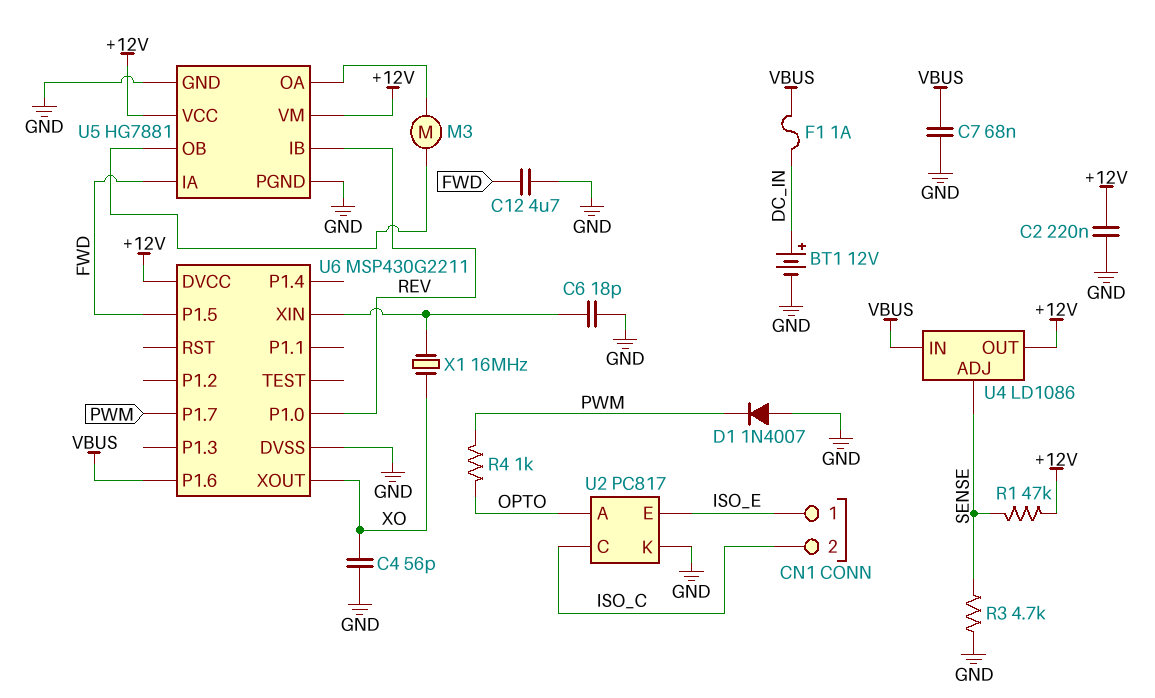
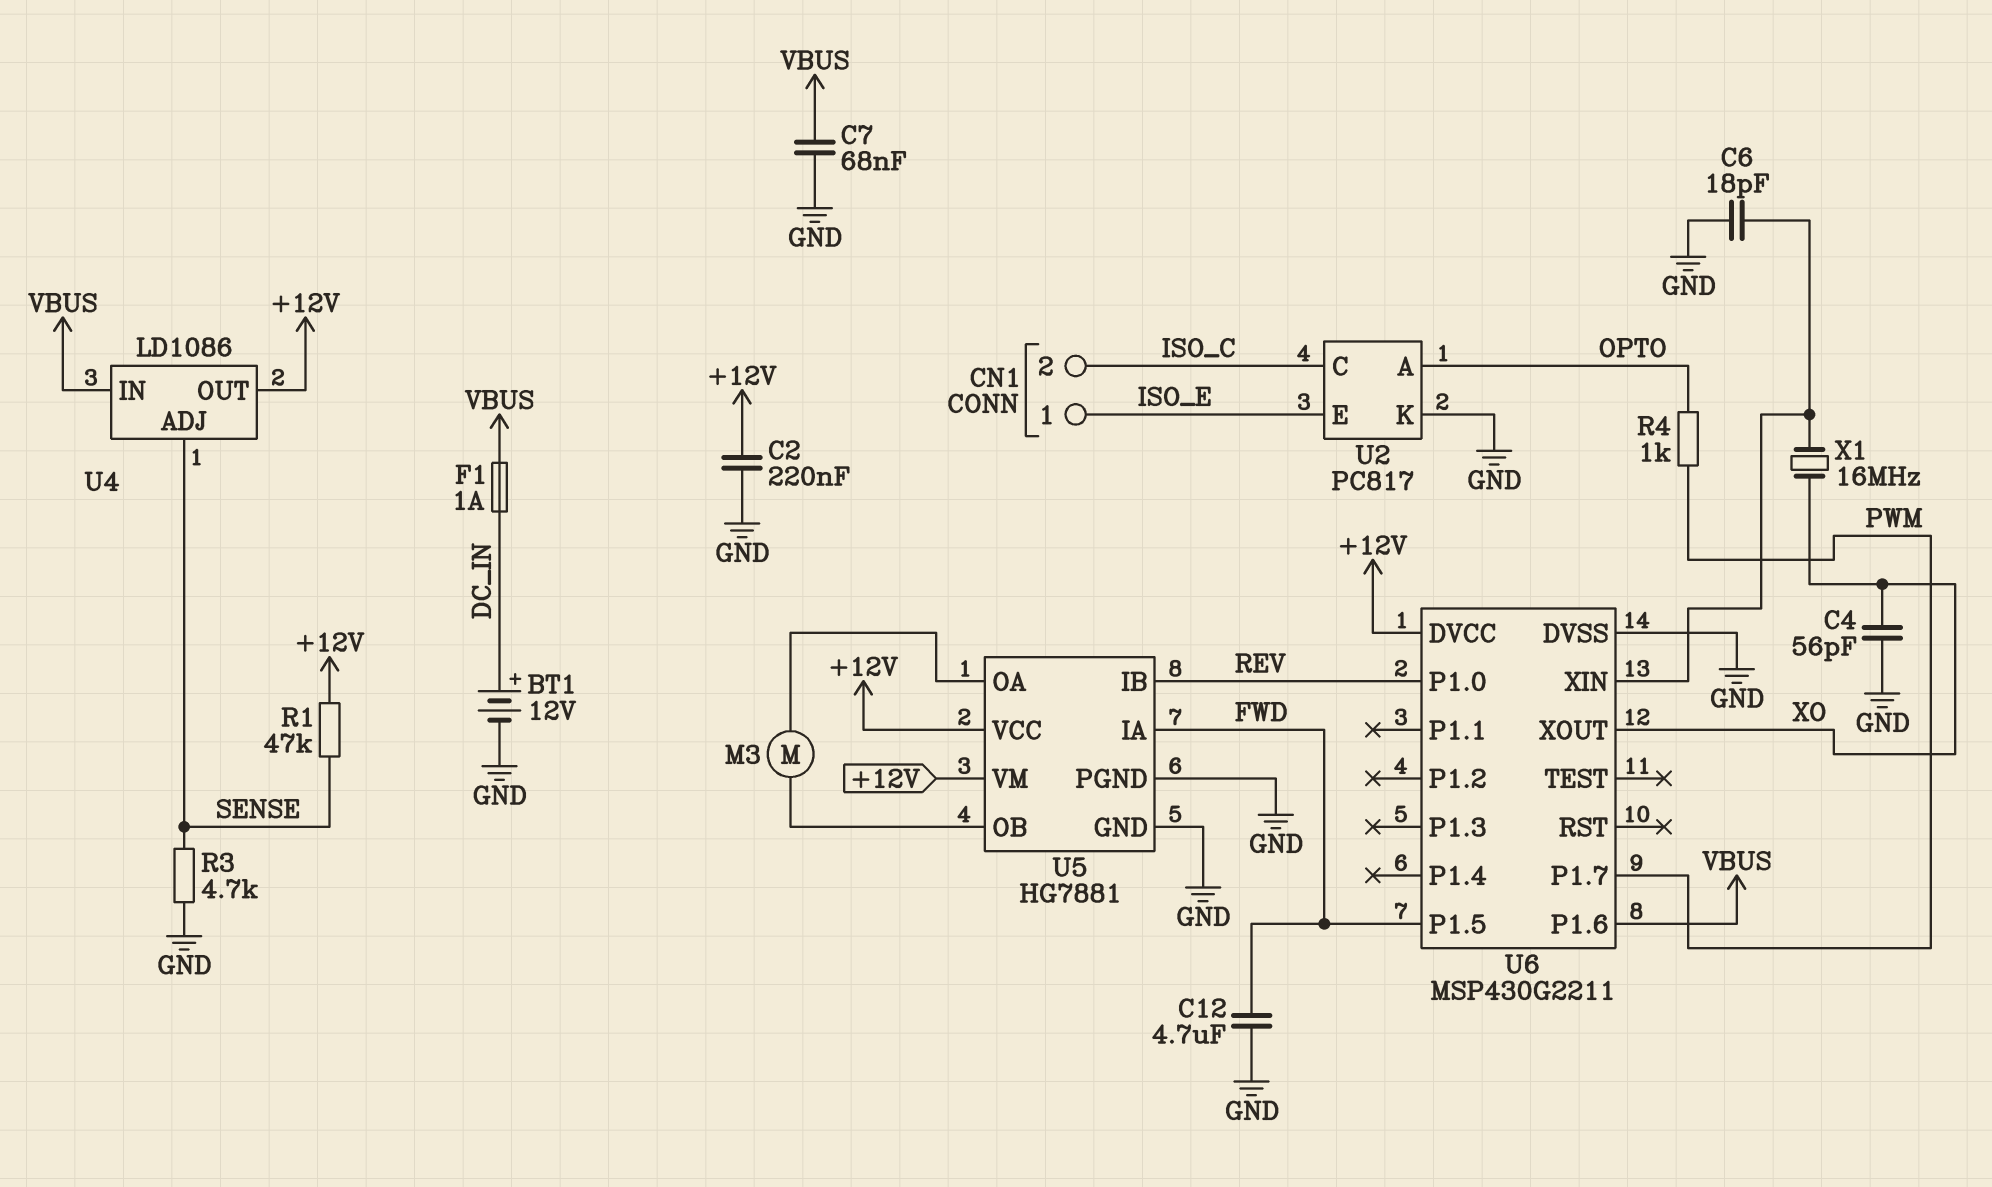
D1: diode 1N4007 (A GND, K PWM) -> none

